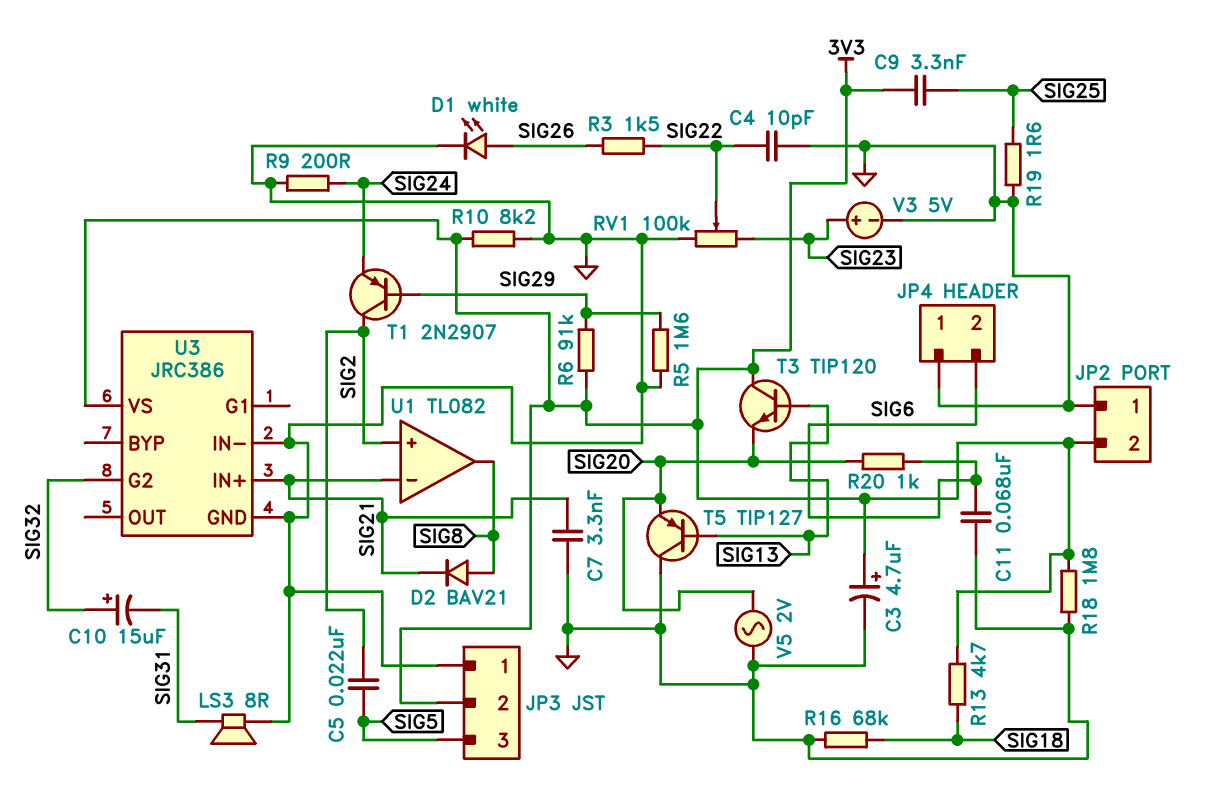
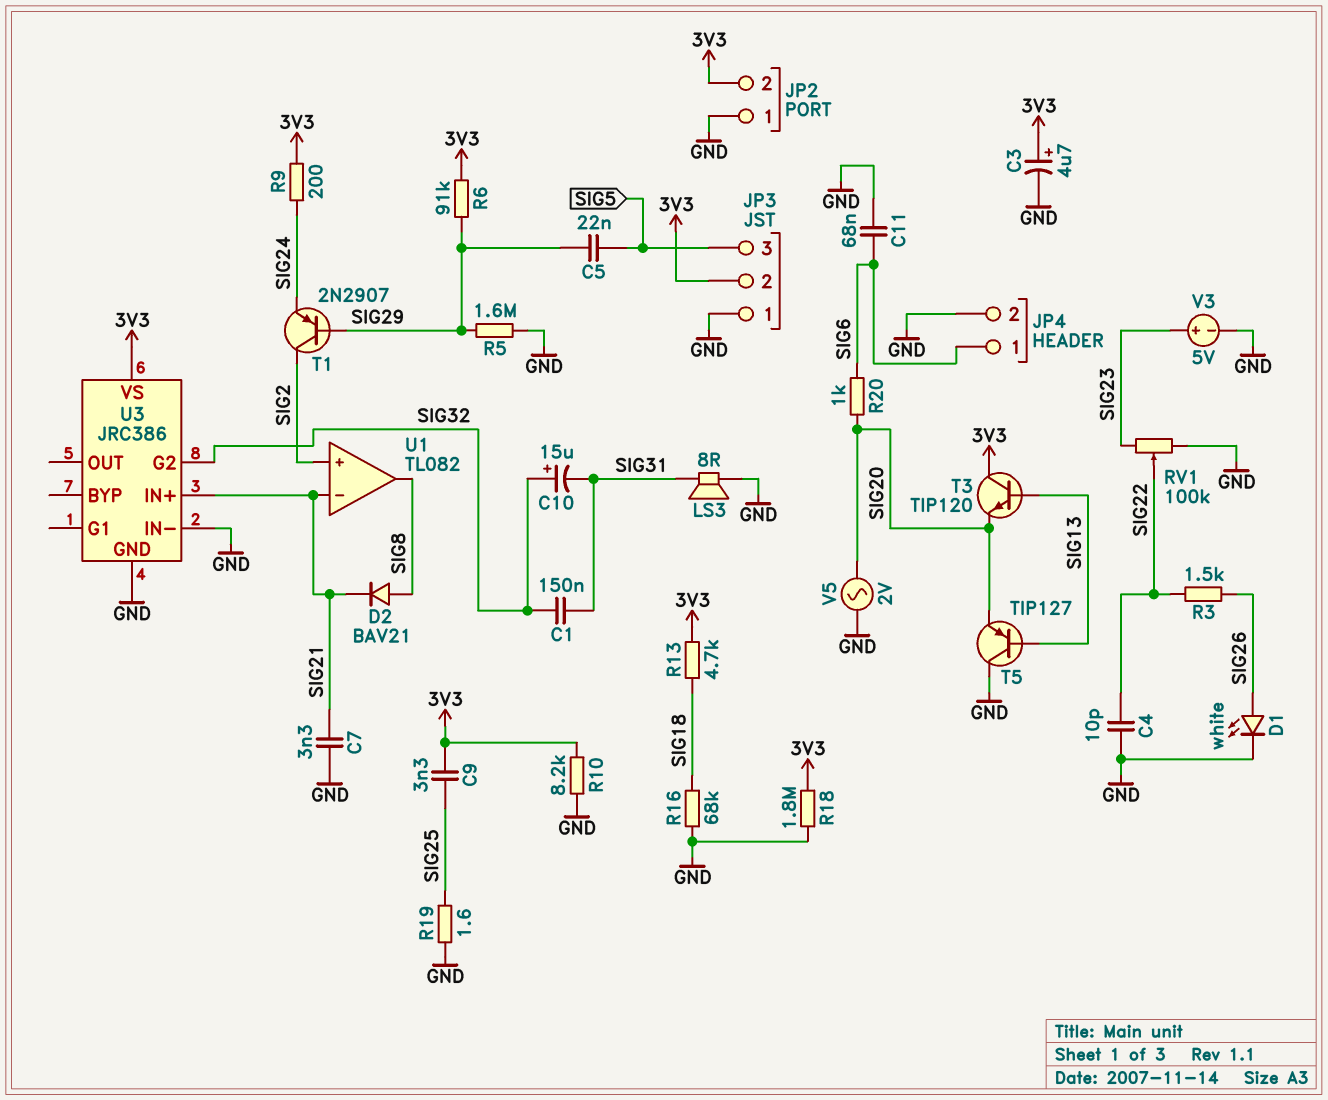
C1: none -> 150nF (SIG31, SIG32)
C5: 22nF (SIG2, SIG5) -> 22nF (SIG5, SIG29)
JP4 pin 1: GND -> SIG6
JP4 pin 2: SIG6 -> GND
R9: 200 (GND, SIG24) -> 200 (3V3, SIG24)

